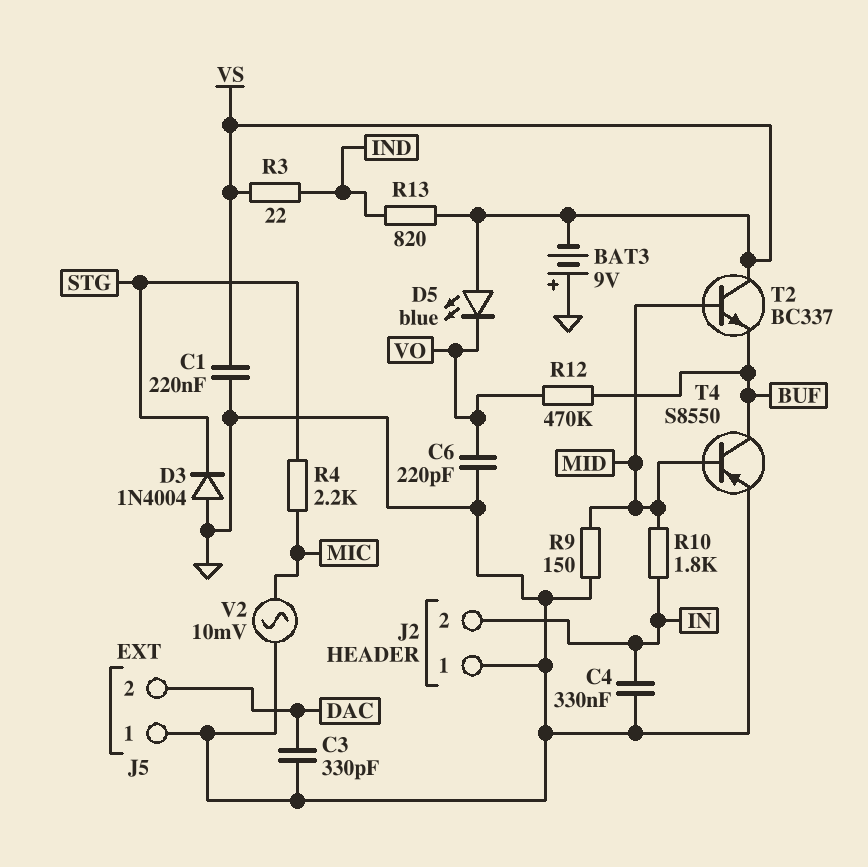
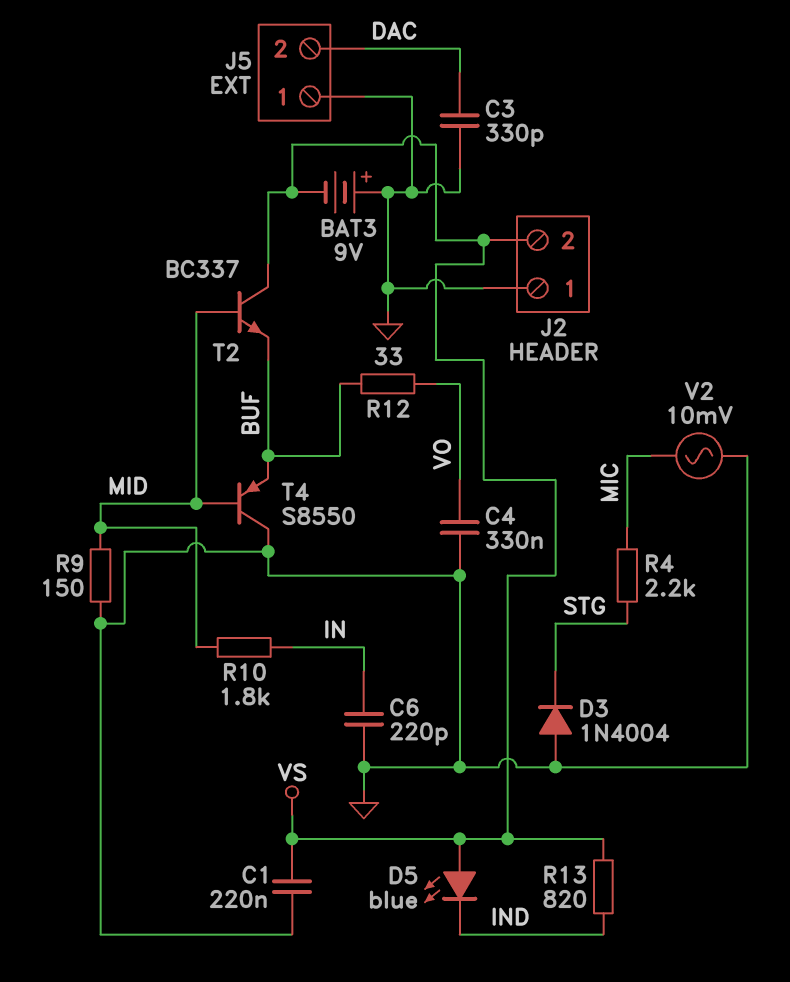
C4: 330nF (GND, IN) -> 330nF (GND, VO)
C6: 220pF (GND, VO) -> 220pF (GND, IN)
D5: LED blue (A VS, K VO) -> LED blue (A VS, K IND)
J2 pin 2: IN -> VS
R3: 22 (IND, VS) -> none
R12: 470k (BUF, VO) -> 33 (BUF, VO)
T4: PNP S8550 (B MID, C BUF, E GND) -> PNP S8550 (B MID, C GND, E BUF)

